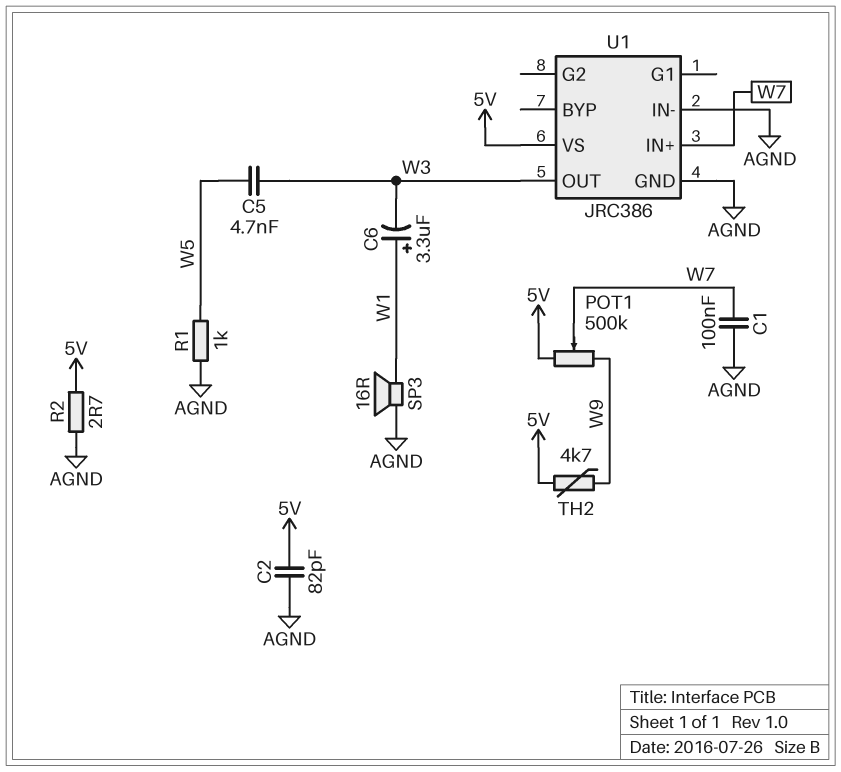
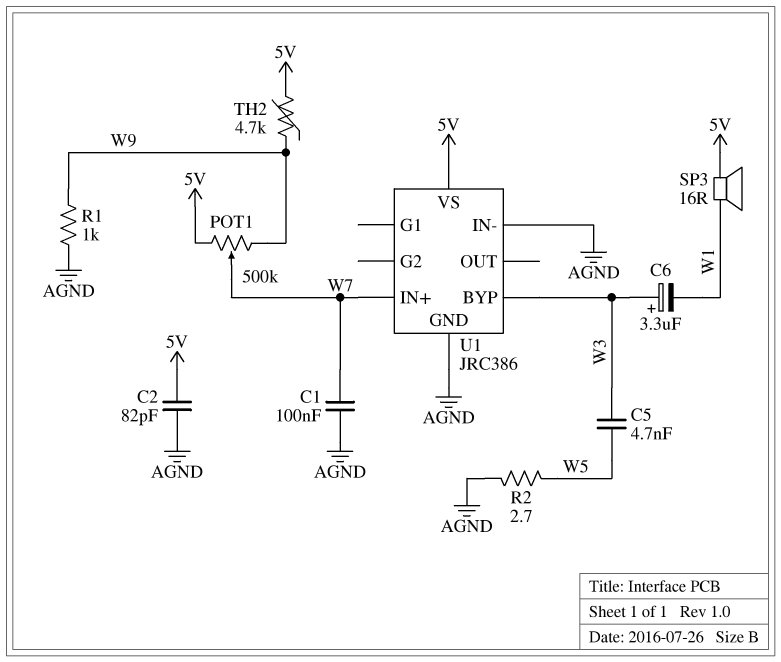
C6: 3.3uF (plus W1, minus W3) -> 3.3uF (plus W3, minus W1)
R1: 1k (AGND, W5) -> 1k (AGND, W9)
R2: 2.7 (5V, AGND) -> 2.7 (AGND, W5)
SP3: speaker 16R (AGND, W1) -> speaker 16R (5V, W1)
U1 pin BYP: none -> W3
U1 pin OUT: W3 -> none

